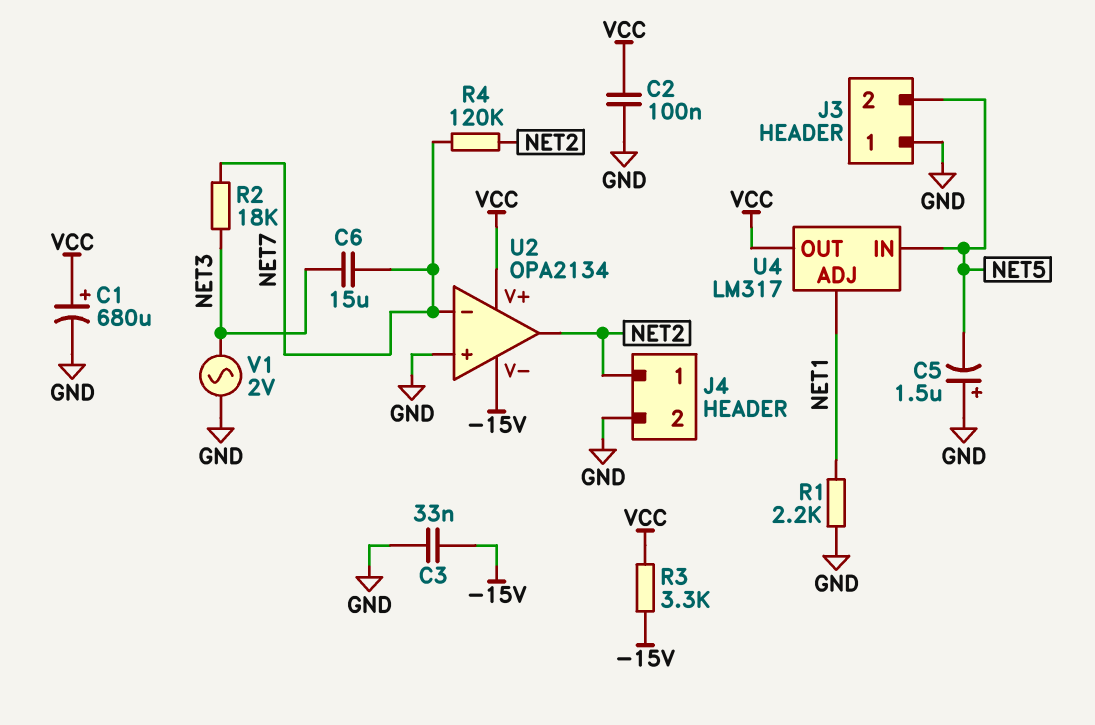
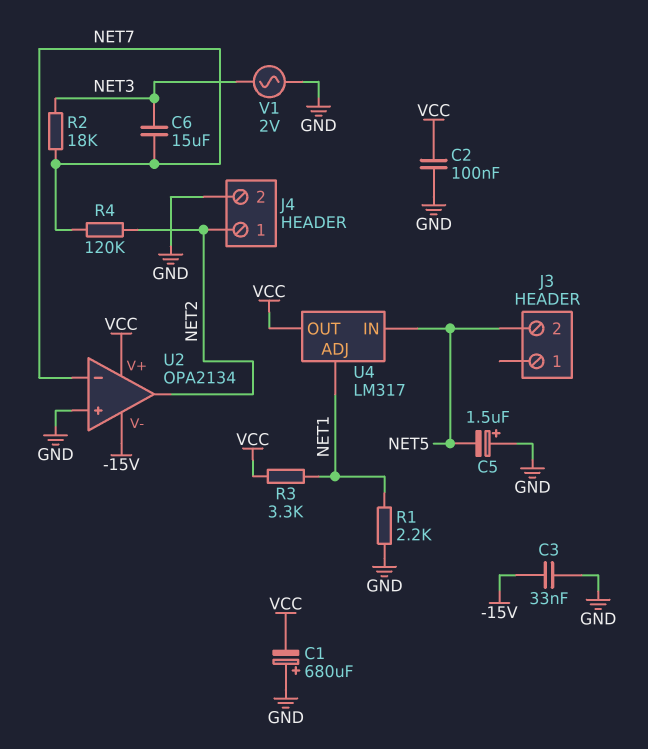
C1: 680uF (plus VCC, minus GND) -> 680uF (plus GND, minus VCC)
J3 pin 1: GND -> none
R3: 3.3k (-15V, VCC) -> 3.3k (NET1, VCC)

